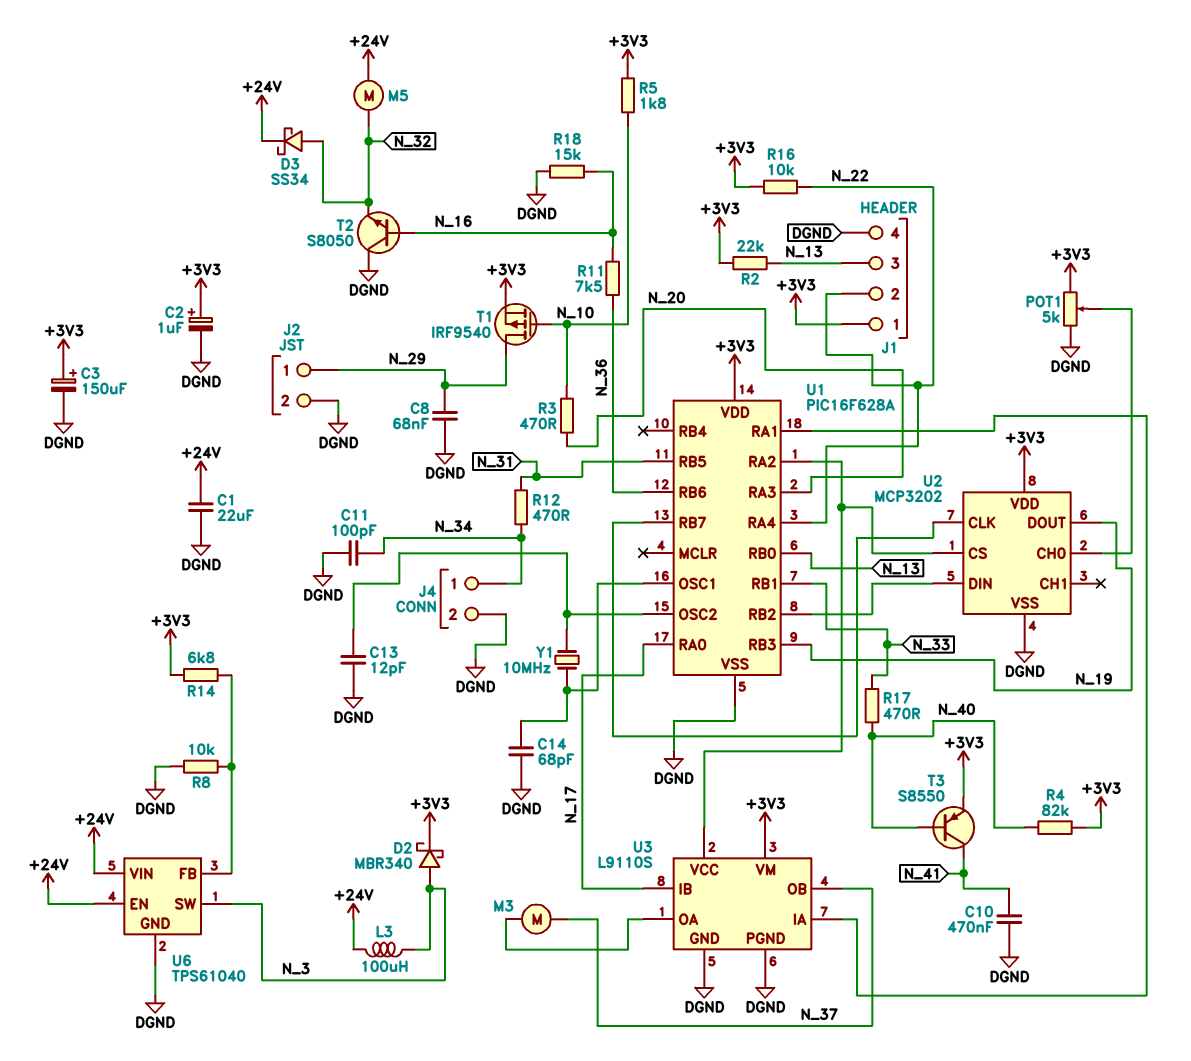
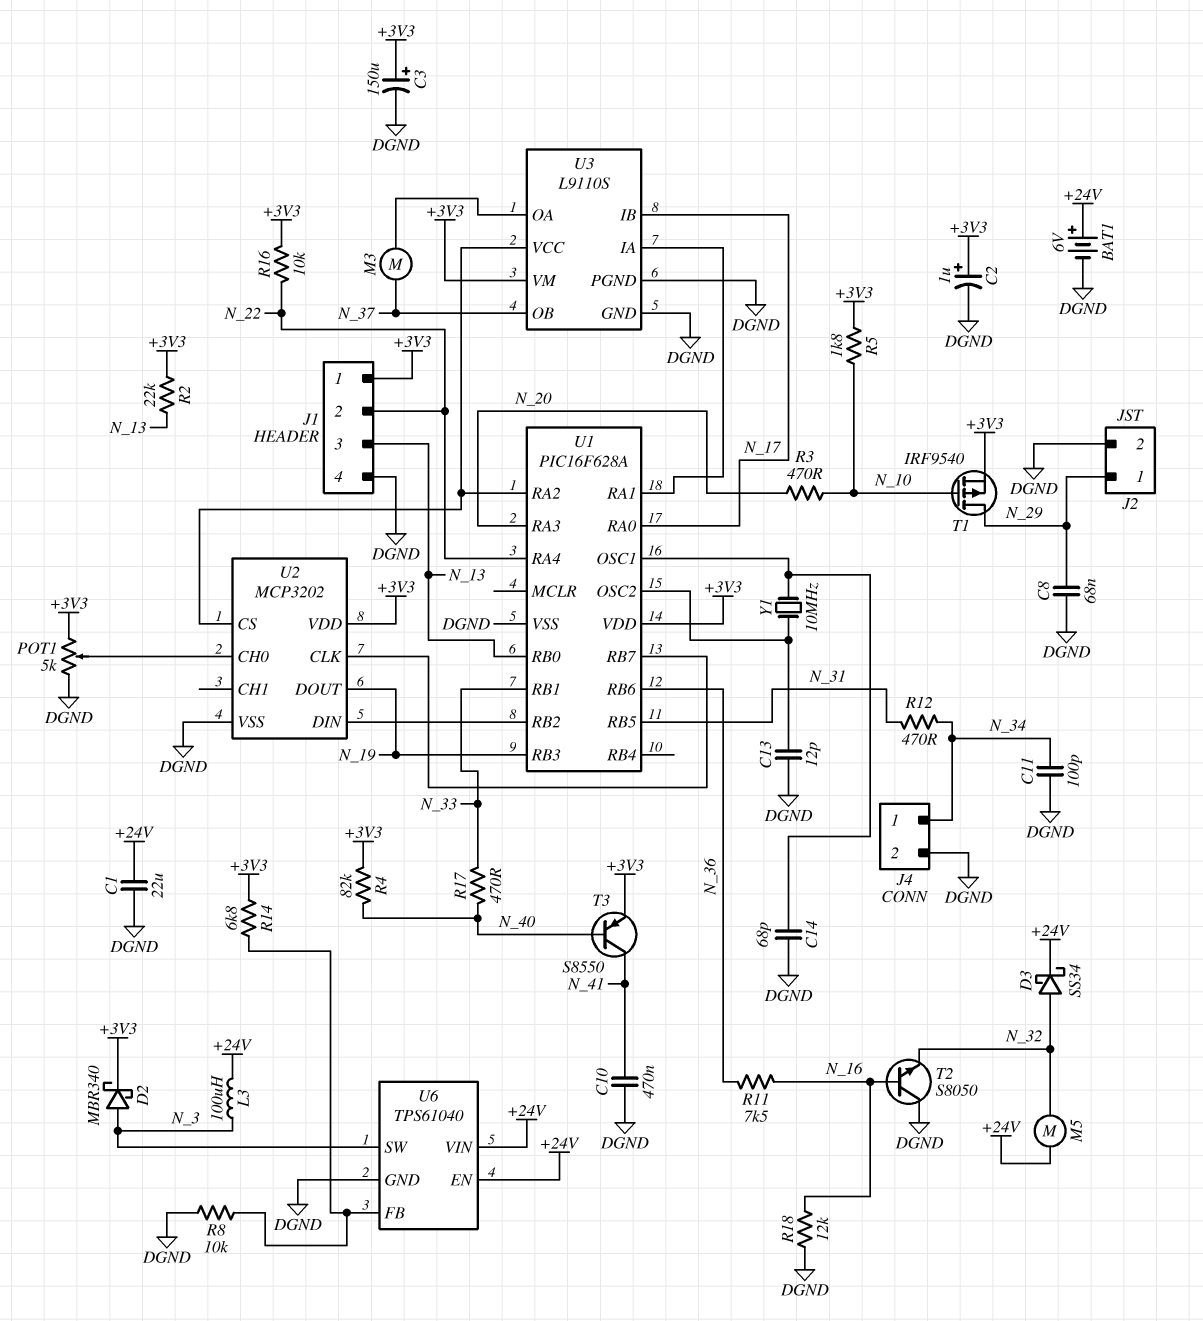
BAT1: none -> 6V (plus +24V, minus DGND)
R18: 15k (DGND, N_16) -> 12k (DGND, N_16)

